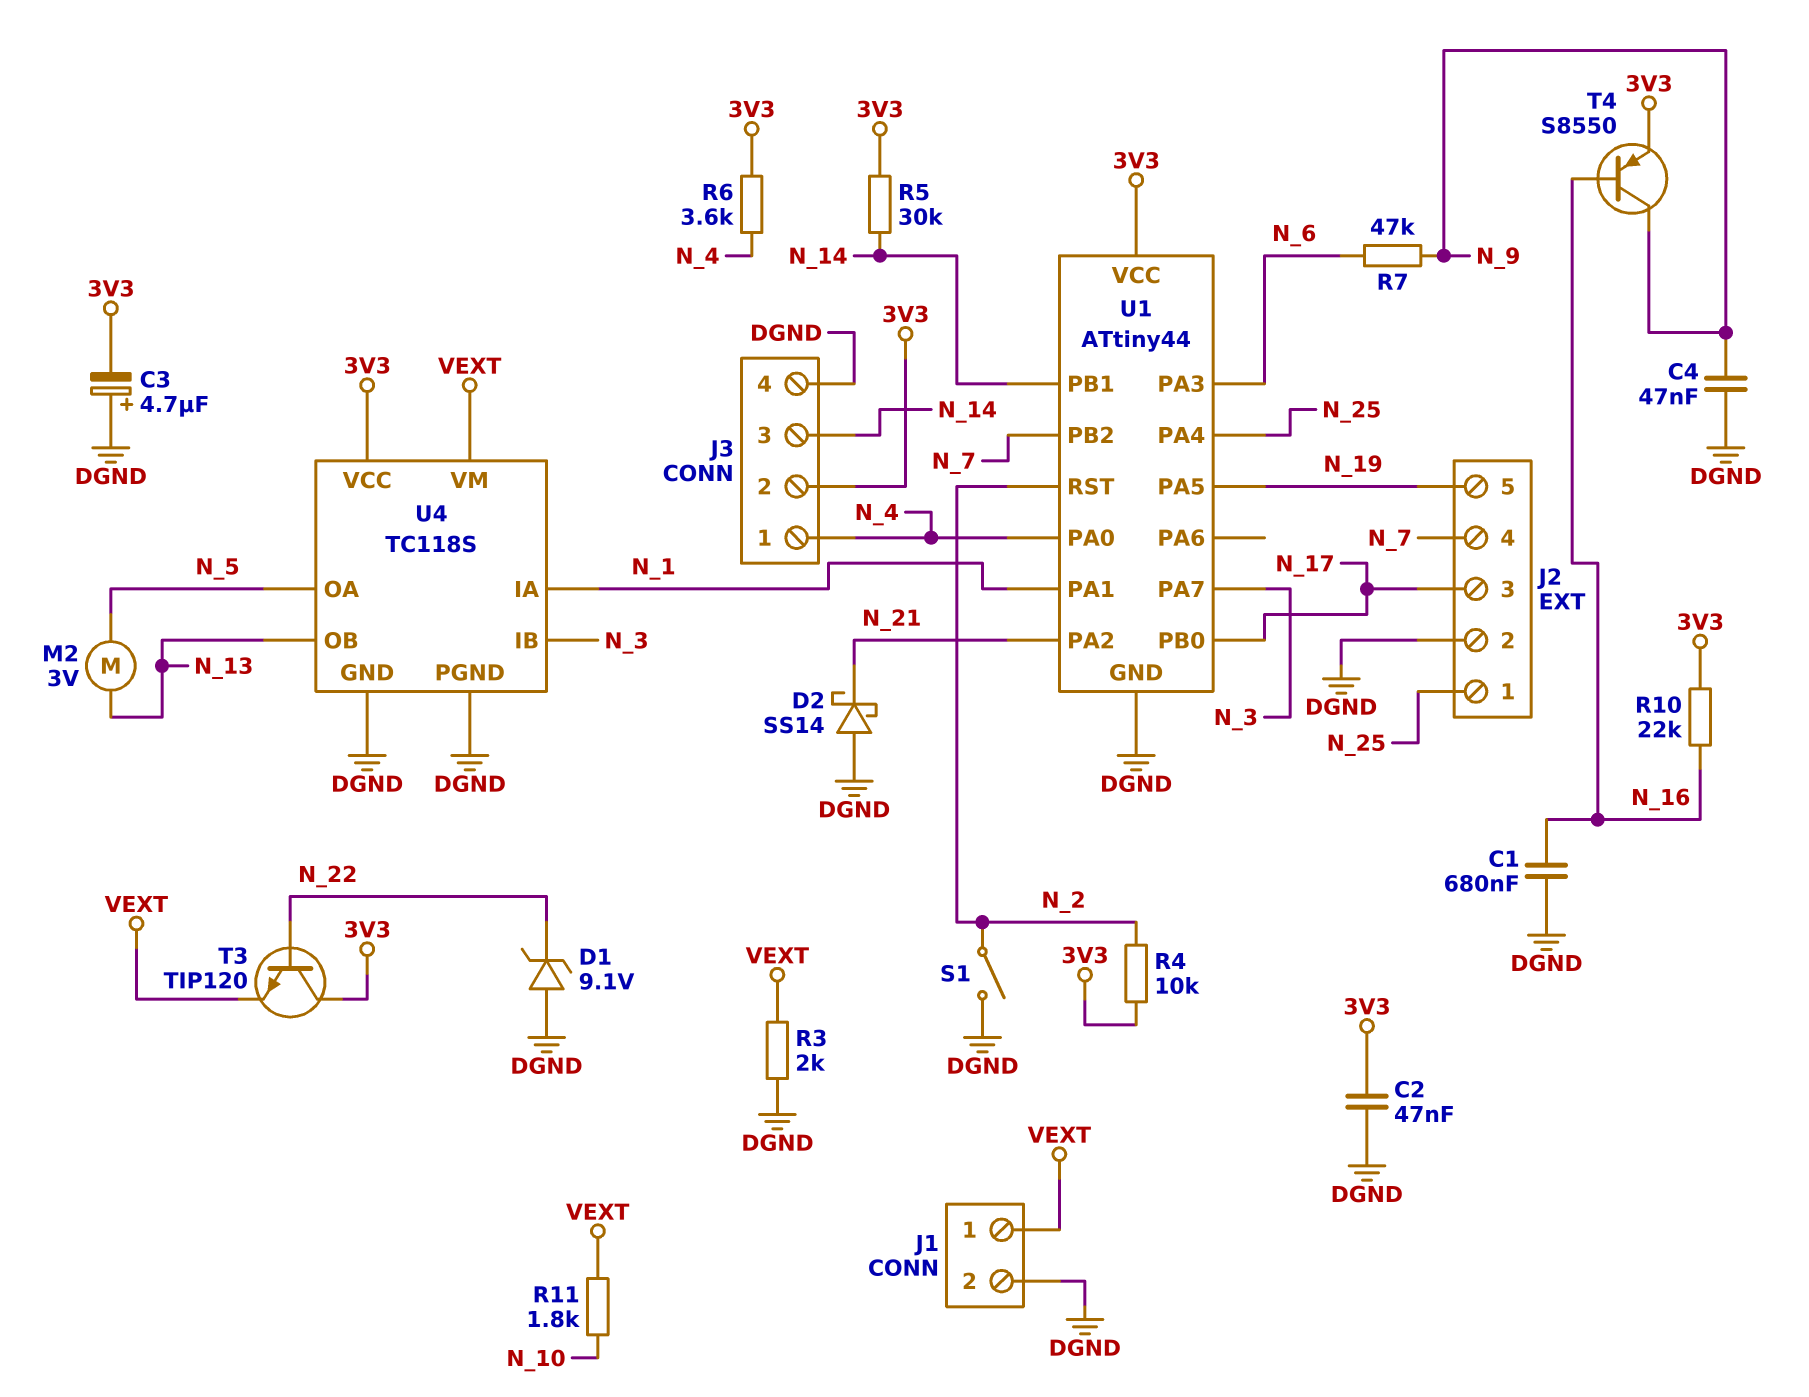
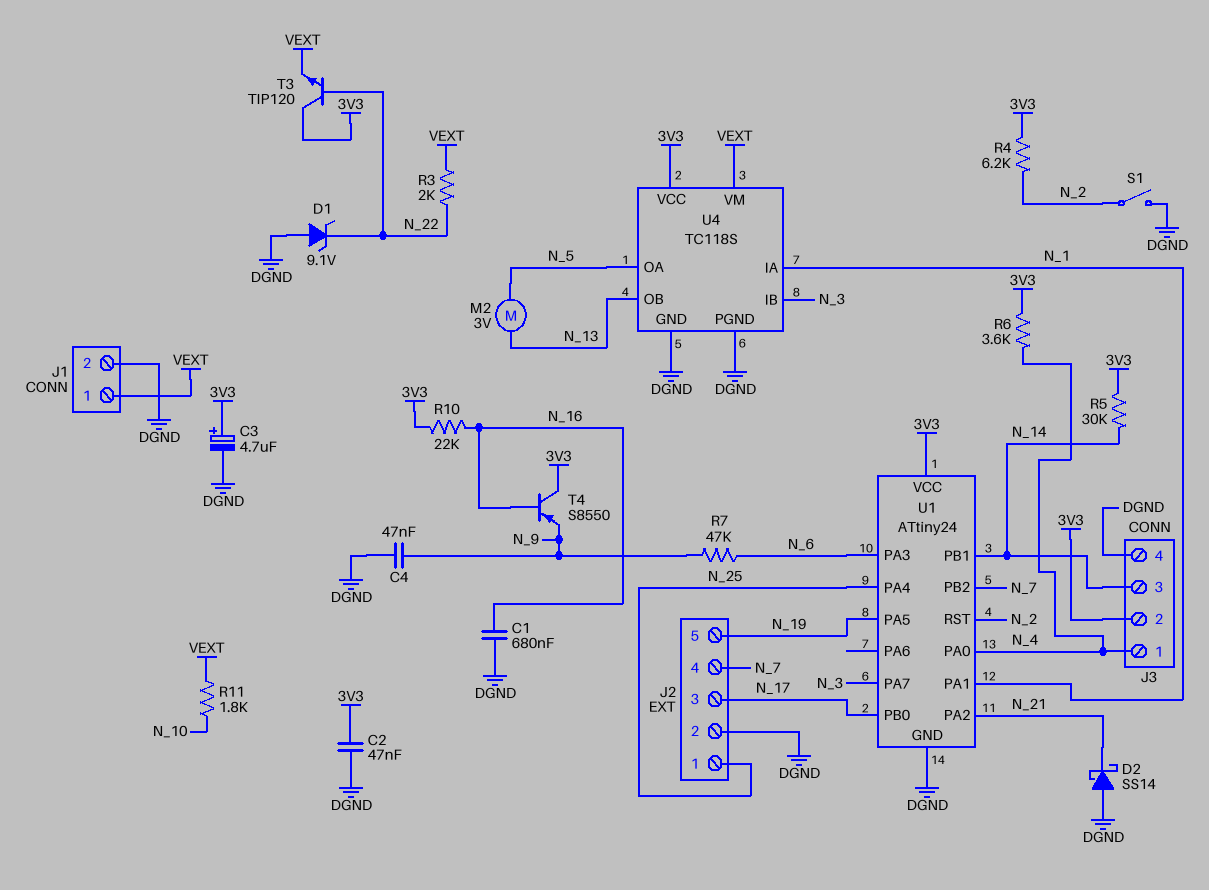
C3: 4.7uF (plus DGND, minus 3V3) -> 4.7uF (plus 3V3, minus DGND)
R3: 2k (DGND, VEXT) -> 2k (N_22, VEXT)
R4: 10k (3V3, N_2) -> 6.2k (3V3, N_2)
T4: PNP S8550 (B N_16, C N_9, E 3V3) -> PNP S8550 (B N_16, C 3V3, E N_9)
U1: ATtiny44 -> ATtiny24

